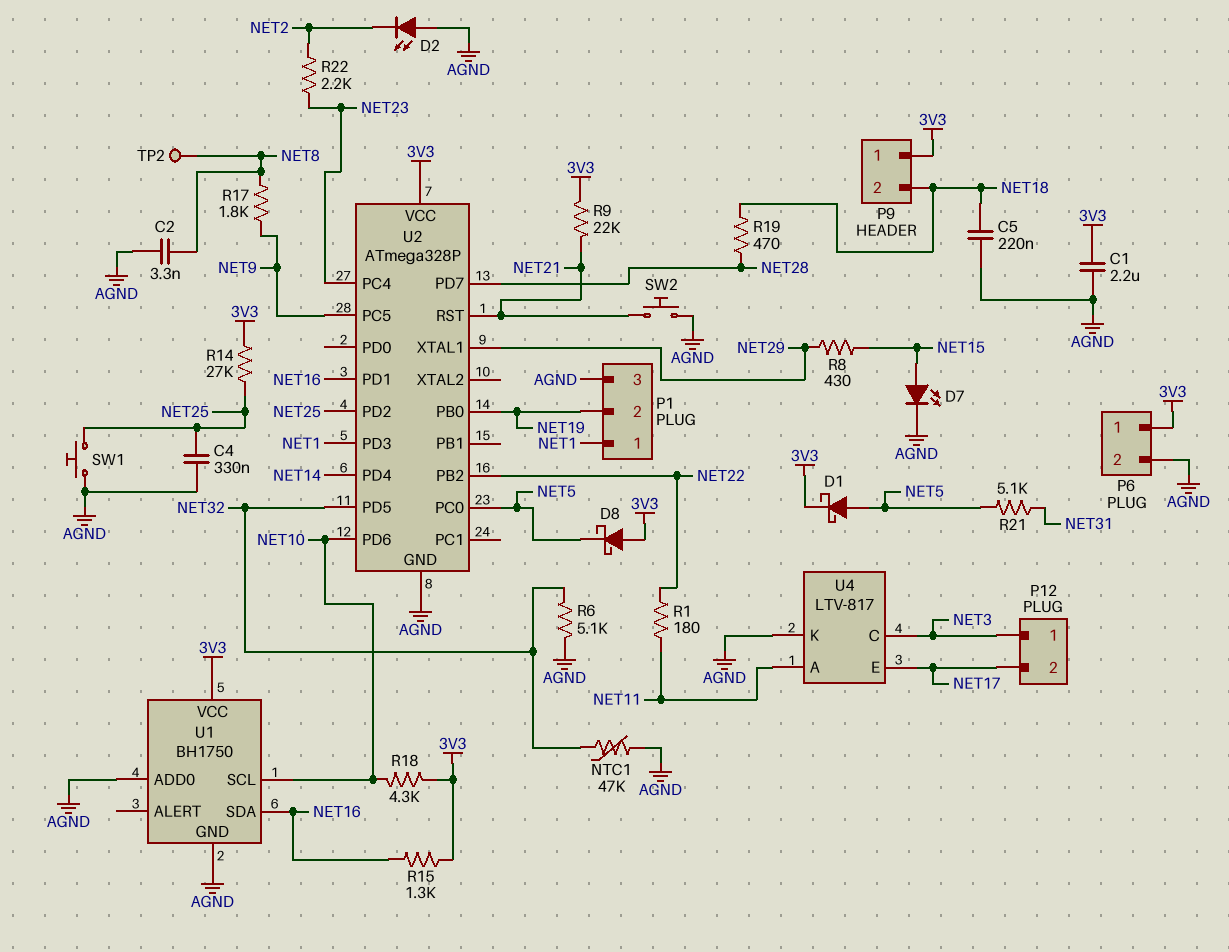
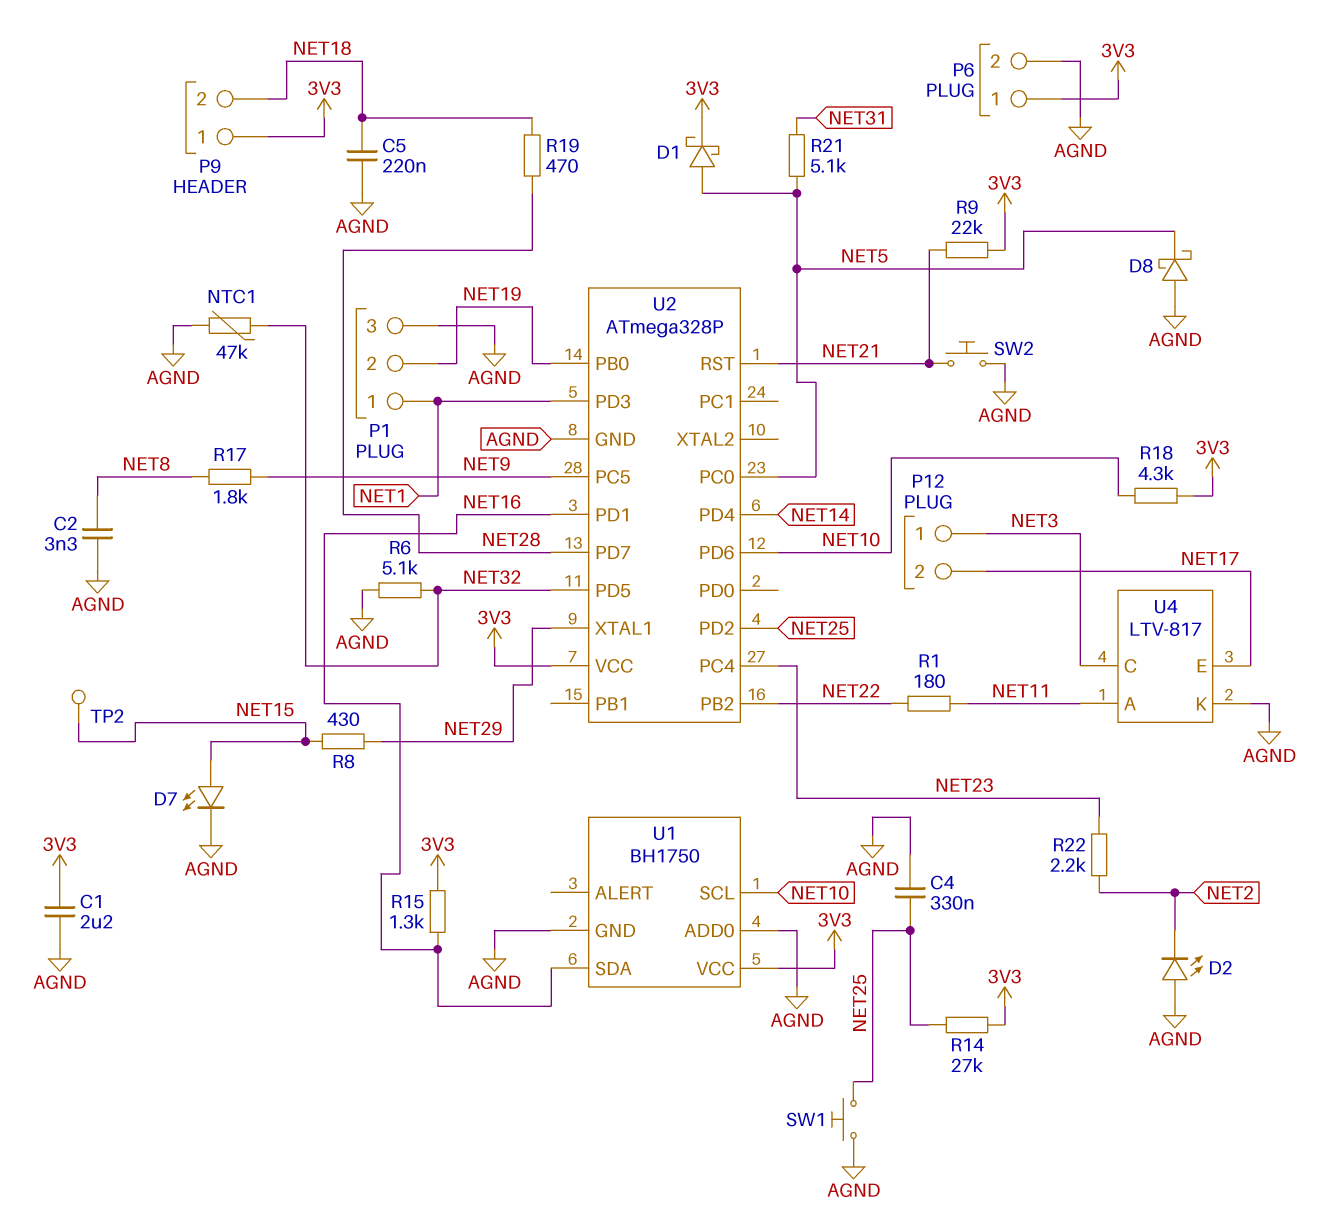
D8: schottky (A 3V3, K NET5) -> schottky (A AGND, K NET5)
TP2: test point (NET8) -> test point (NET15)

